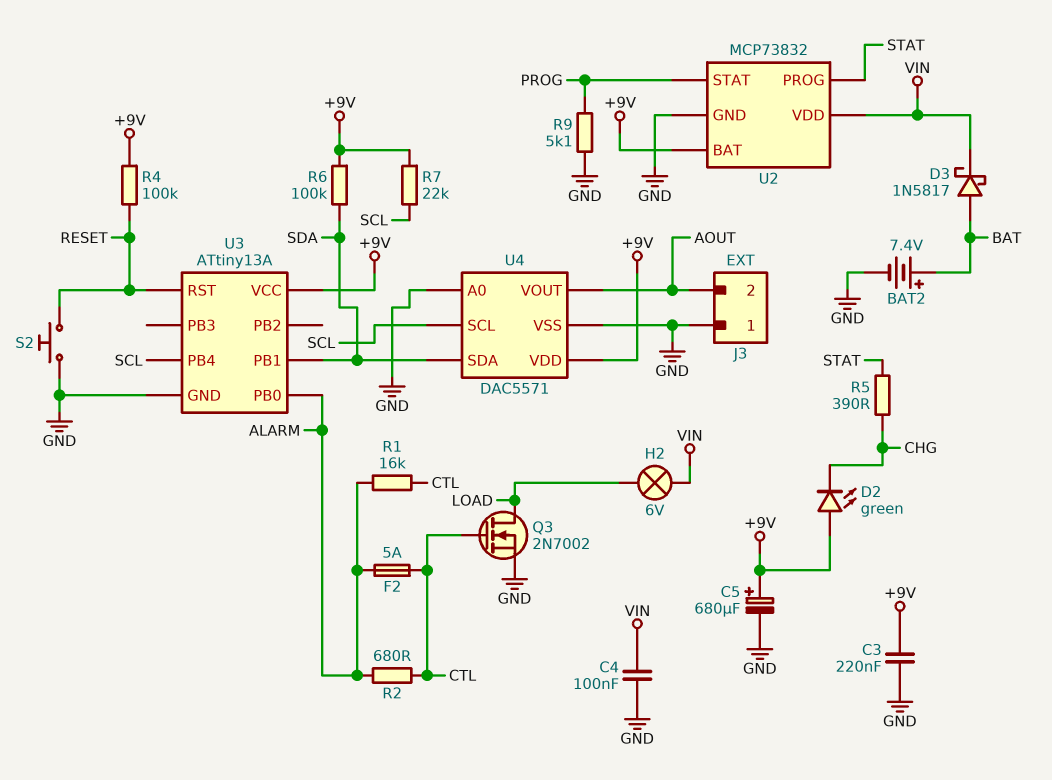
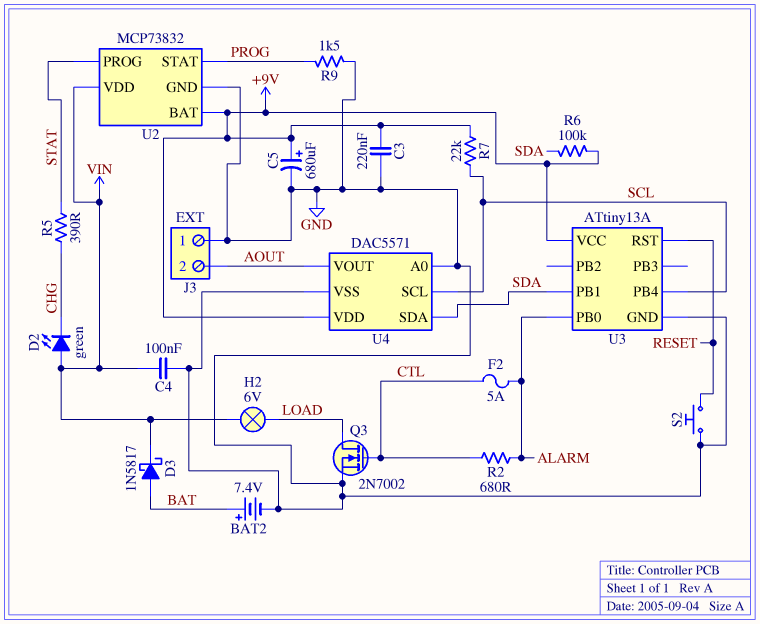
D2: LED green (A +9V, K CHG) -> LED green (A VIN, K CHG)
R1: 16k (ALARM, CTL) -> none
R4: 100k (+9V, RESET) -> none
R9: 5.1k (GND, PROG) -> 1.5k (GND, PROG)

